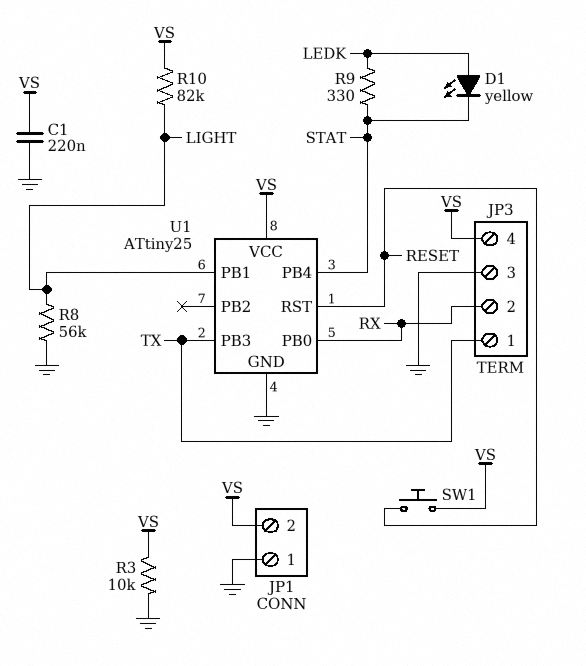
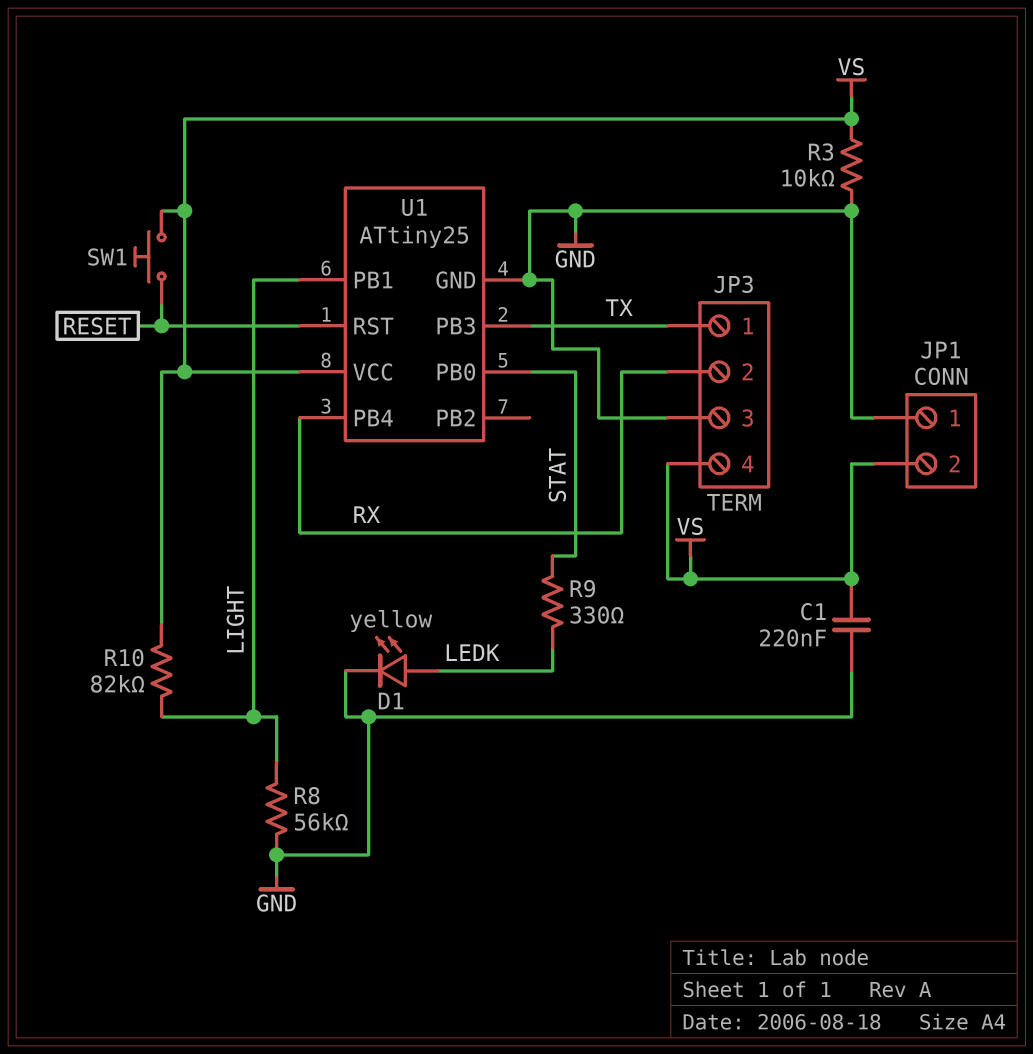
D1: LED yellow (A LEDK, K STAT) -> LED yellow (A LEDK, K GND)
U1 pin PB0: RX -> STAT
U1 pin PB4: STAT -> RX

